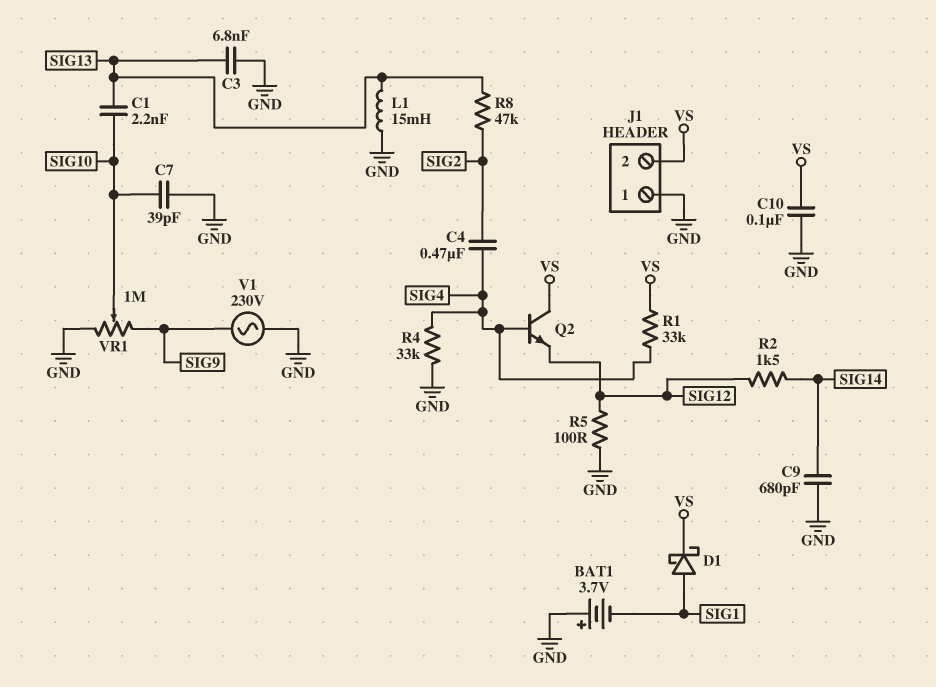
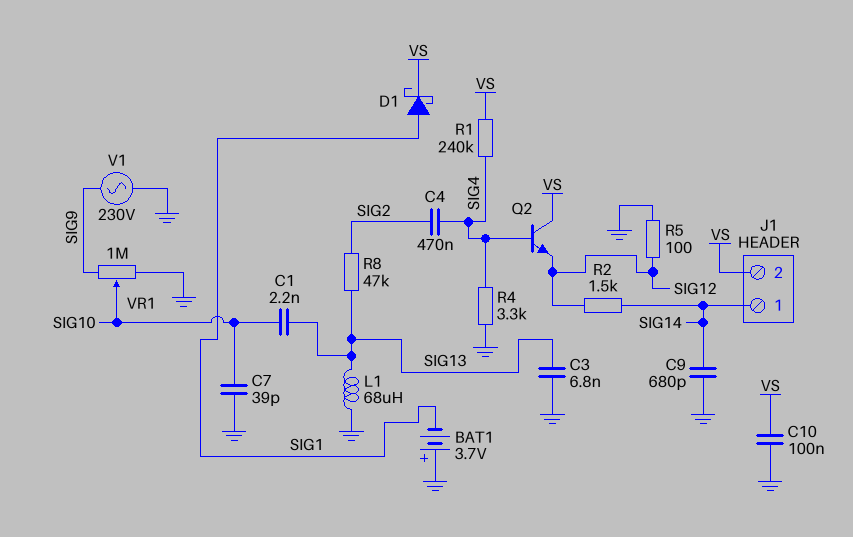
J1 pin 1: GND -> SIG14
L1: 15mH (GND, SIG13) -> 68uH (GND, SIG13)
R1: 33k (SIG4, VS) -> 240k (SIG4, VS)
R4: 33k (GND, SIG4) -> 3.3k (GND, SIG4)

